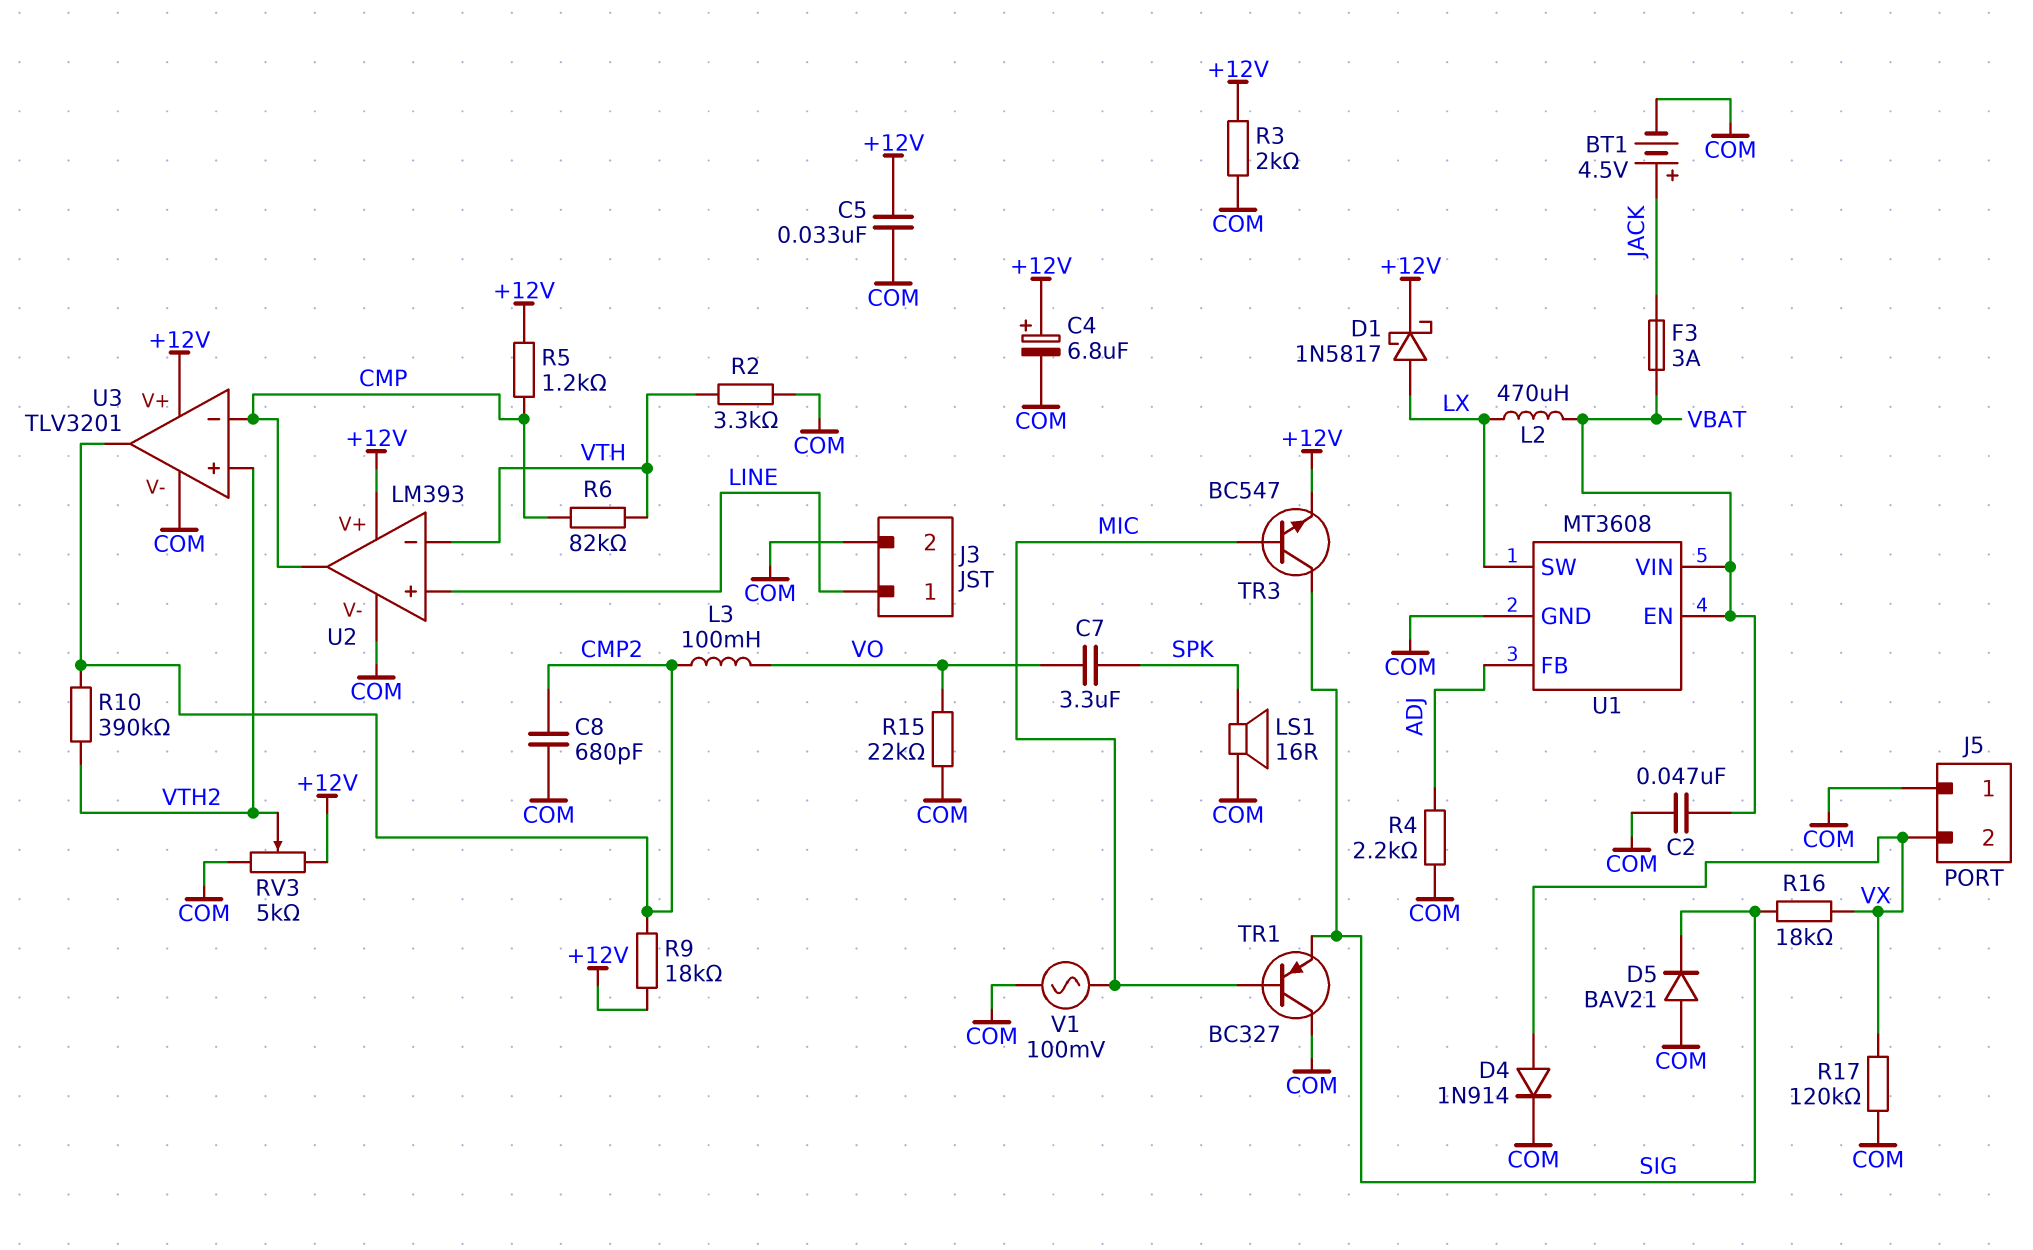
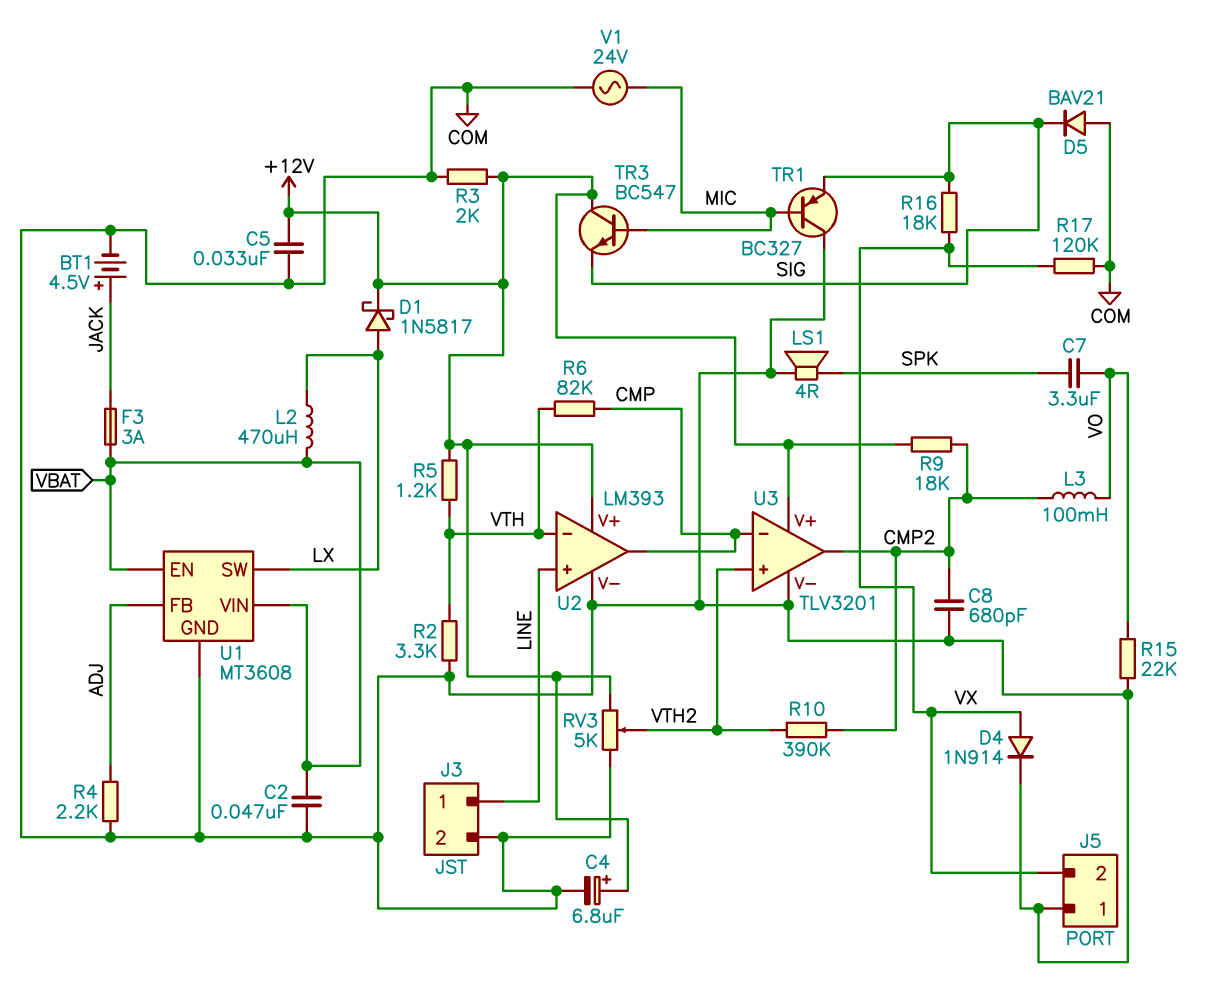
LS1: speaker 16R (COM, SPK) -> speaker 4R (COM, SPK)
R5: 1.2k (+12V, CMP) -> 1.2k (+12V, VTH)
TR3: NPN BC547 (B MIC, C SIG, E +12V) -> NPN BC547 (B MIC, C +12V, E SIG)
V1: AC 100mV (COM, MIC) -> AC 24V (COM, MIC)

